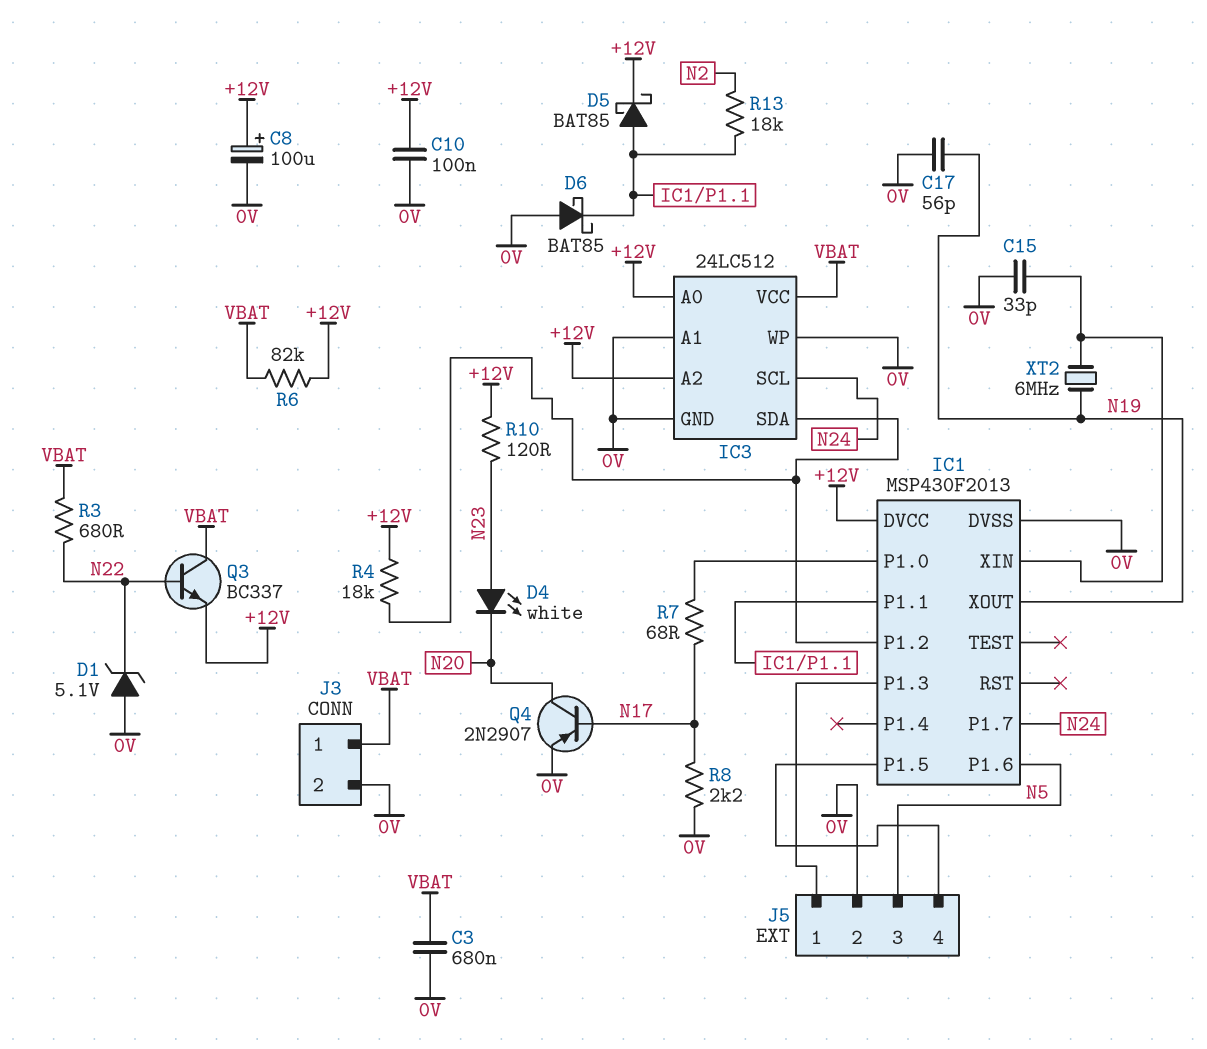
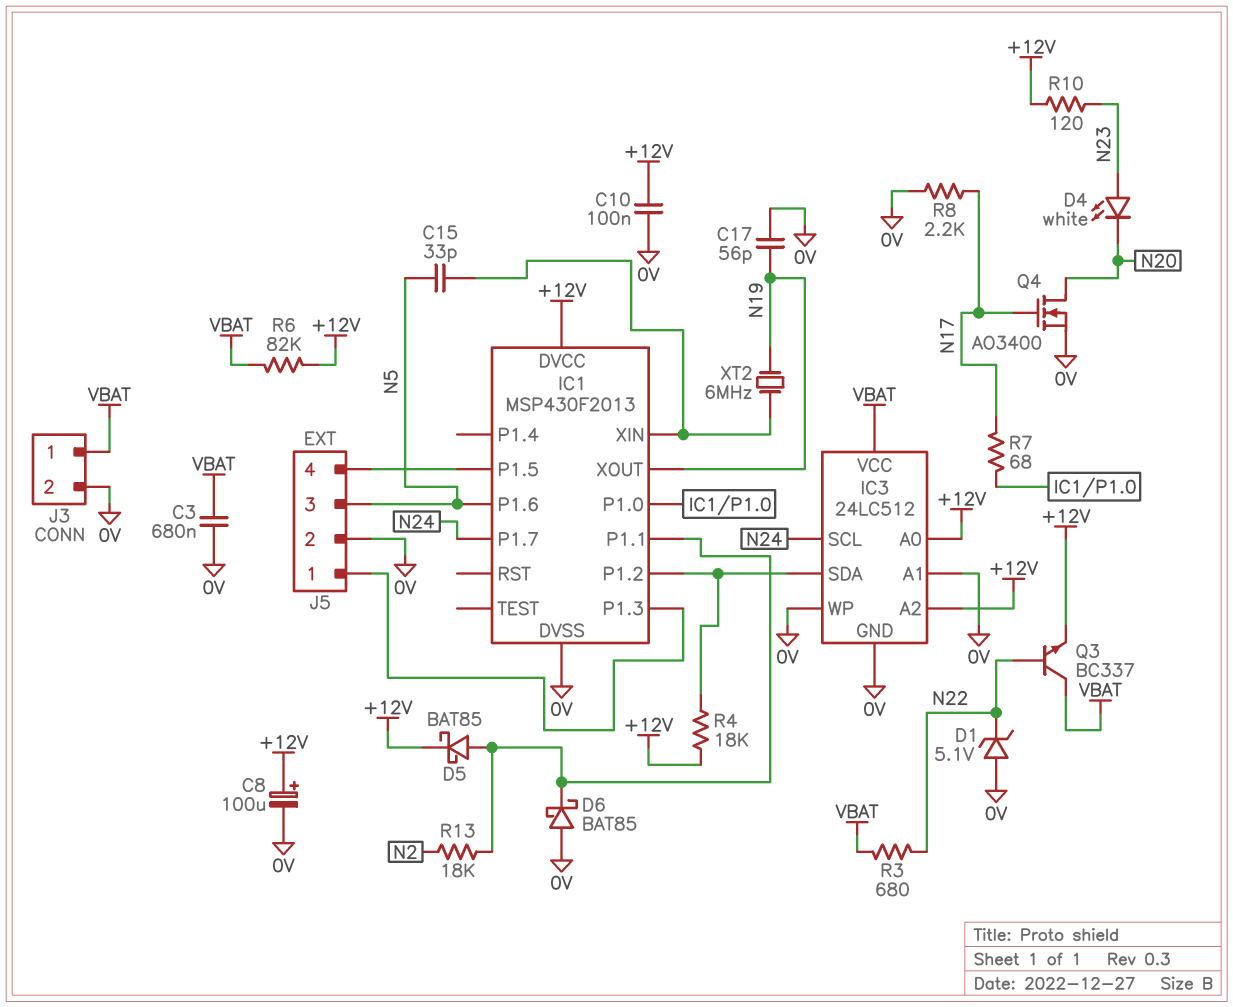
C15: 33pF (0V, IC1/XIN) -> 33pF (IC1/XIN, N5)
Q4: PNP 2N2907 (B N17, C N20, E 0V) -> NMOS AO3400 (G N17, D N20, S 0V)

